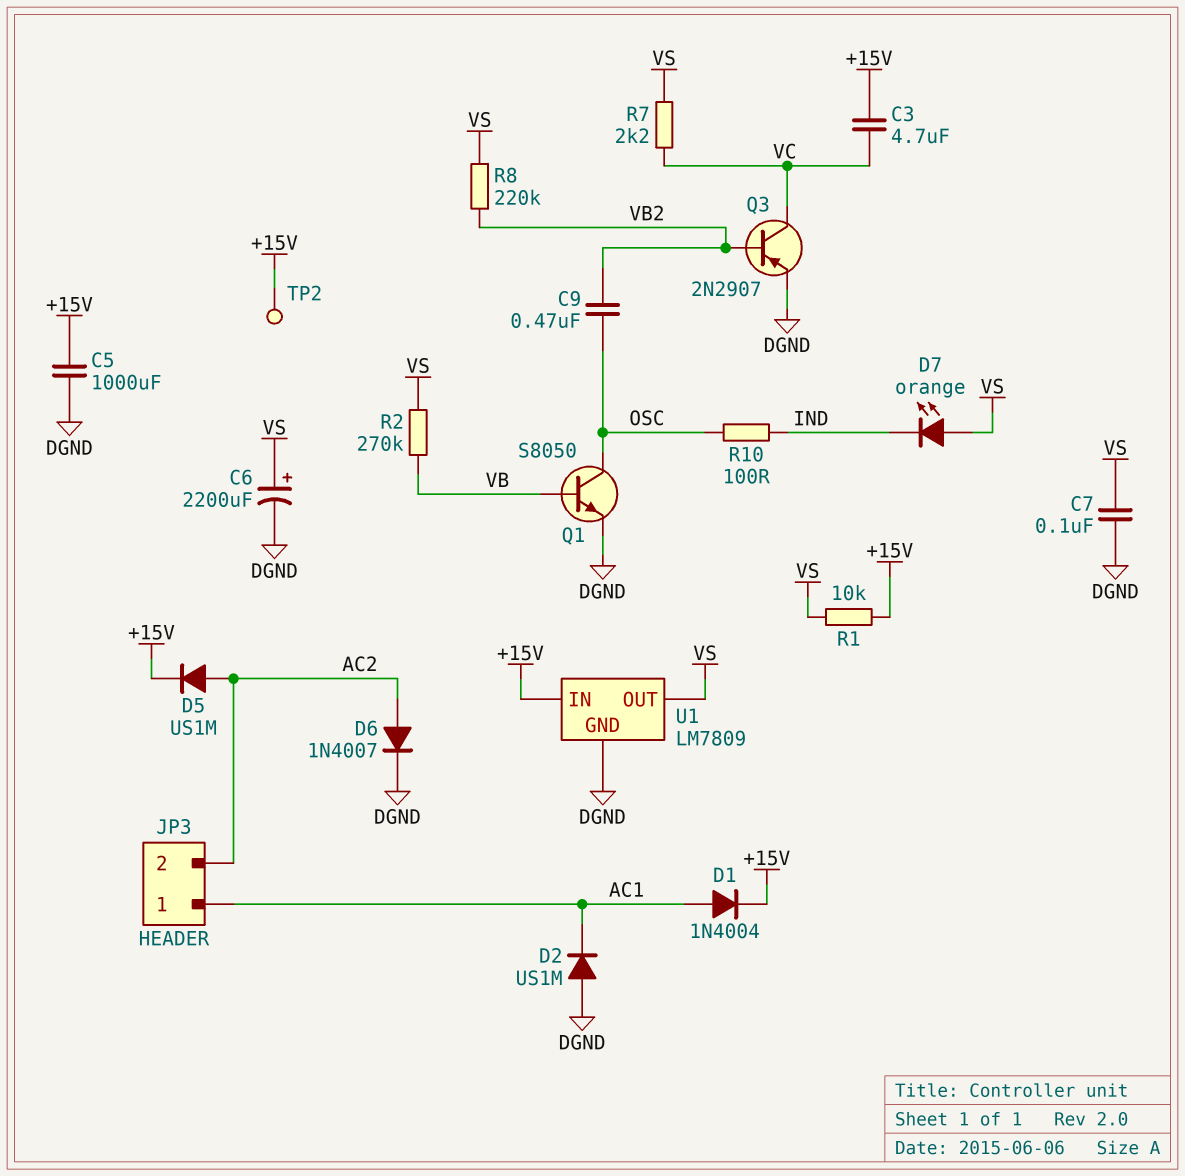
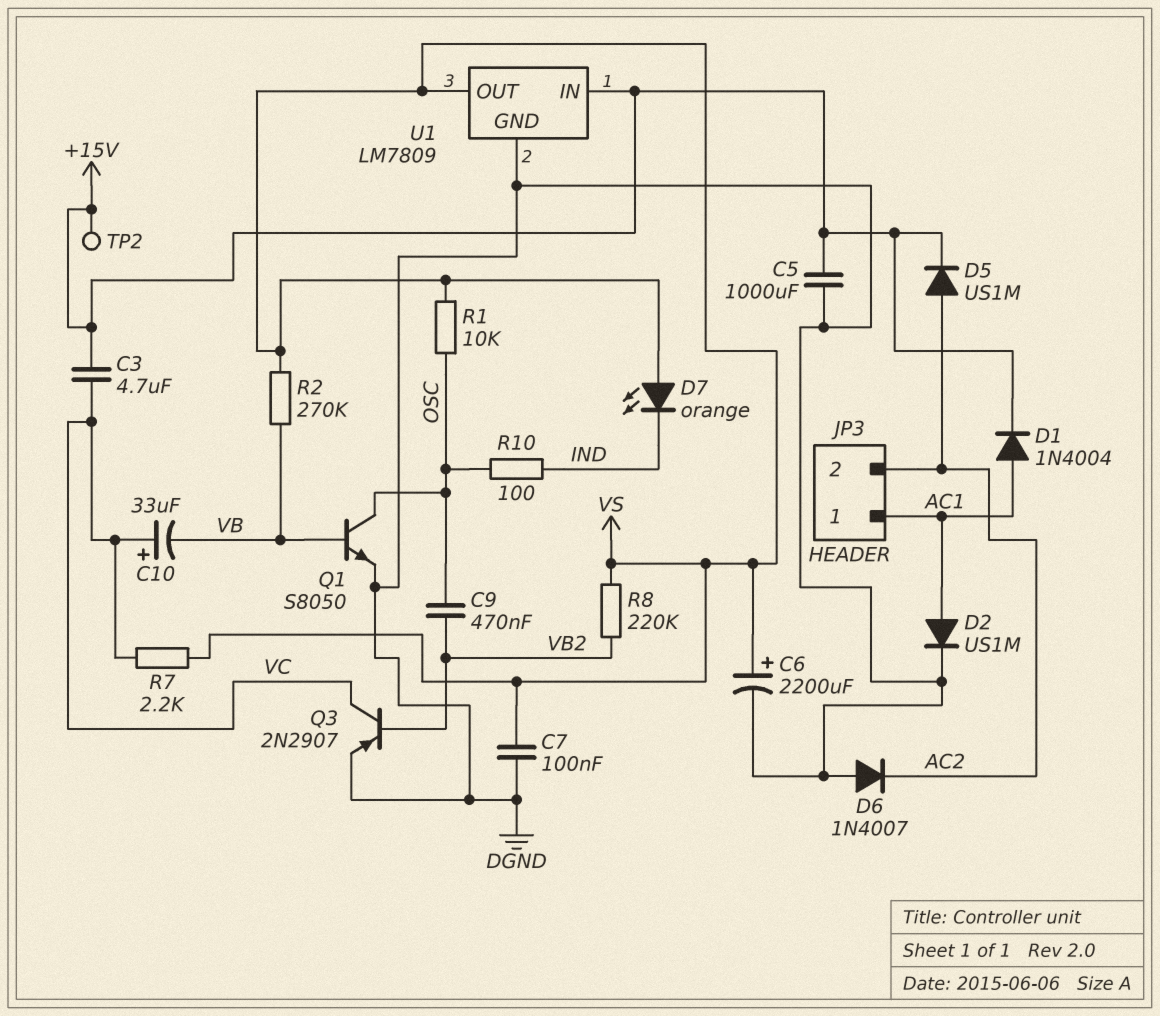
C10: none -> 33uF (plus VC, minus VB)
D2: diode US1M (A DGND, K AC1) -> diode US1M (A AC1, K DGND)
D6: diode 1N4007 (A AC2, K DGND) -> diode 1N4007 (A DGND, K AC2)
R1: 10k (+15V, VS) -> 10k (OSC, VS)

